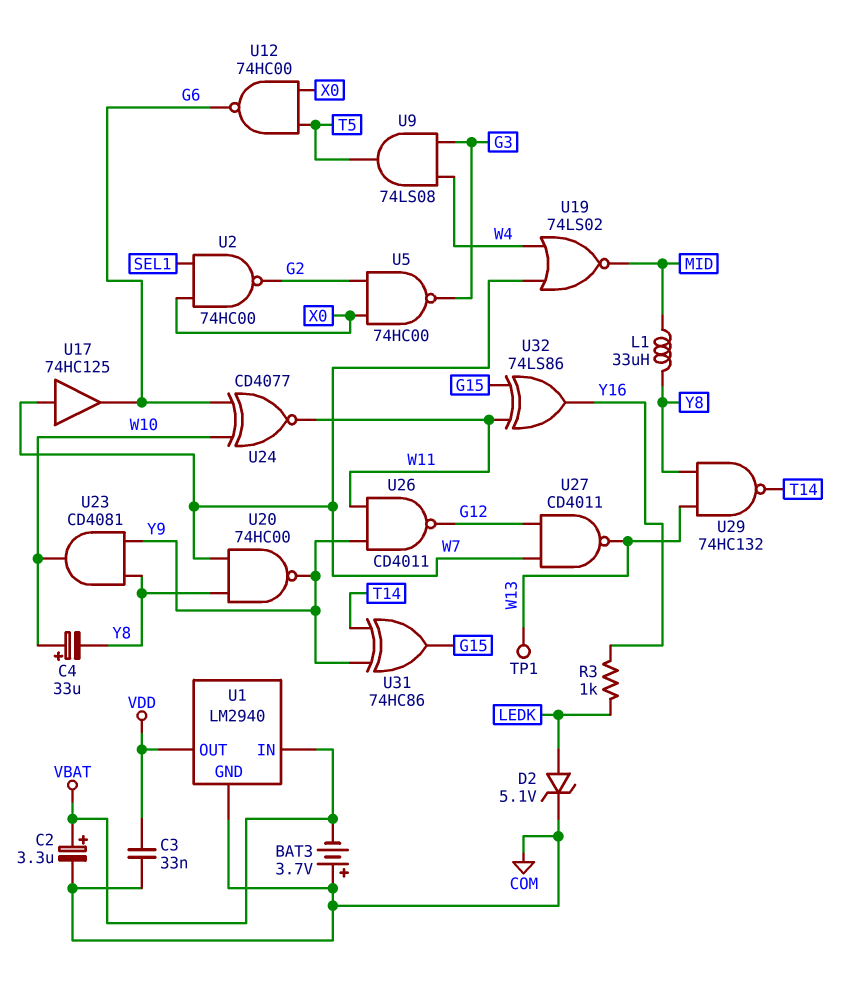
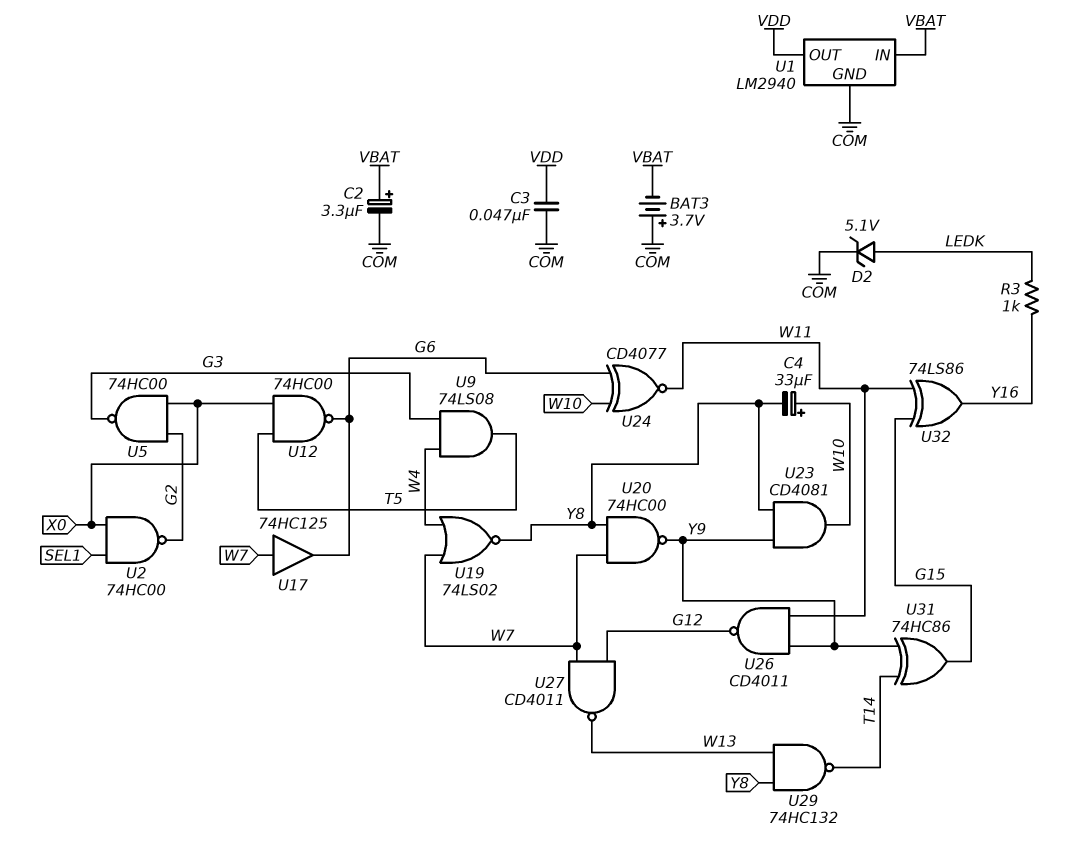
C3: 33nF (COM, VDD) -> 47nF (COM, VDD)
L1: 33uH (MID, Y8) -> none
TP1: test point (W13) -> none
U19: NOR 74LS02 (in W4, in W7, out MID) -> NOR 74LS02 (in W4, in W7, out Y8)

